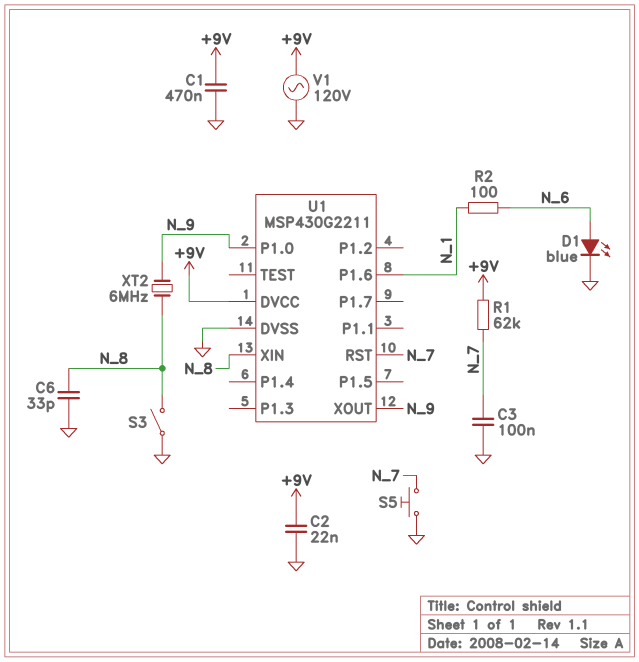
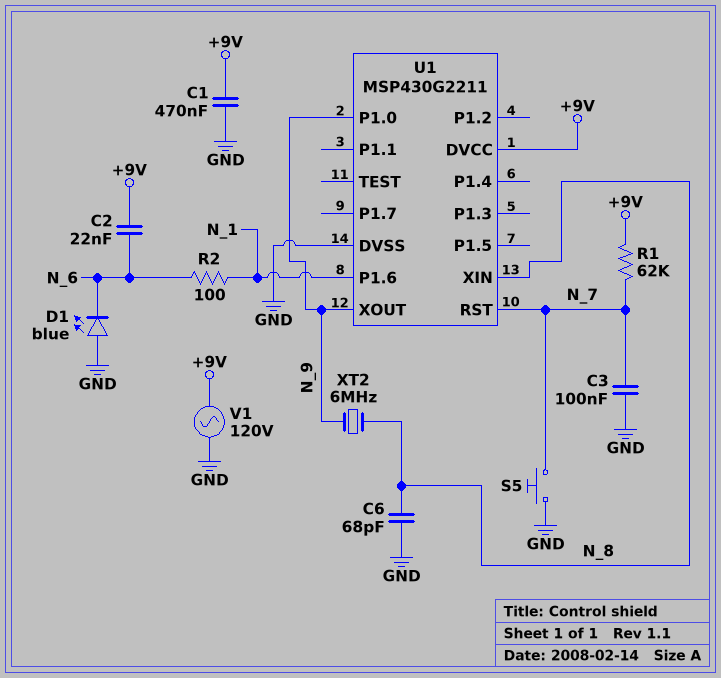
C2: 22nF (+9V, GND) -> 22nF (+9V, N_6)
C6: 33pF (GND, N_8) -> 68pF (GND, N_8)
D1: LED blue (A N_6, K GND) -> LED blue (A GND, K N_6)
S3: switch (GND, N_8) -> none

